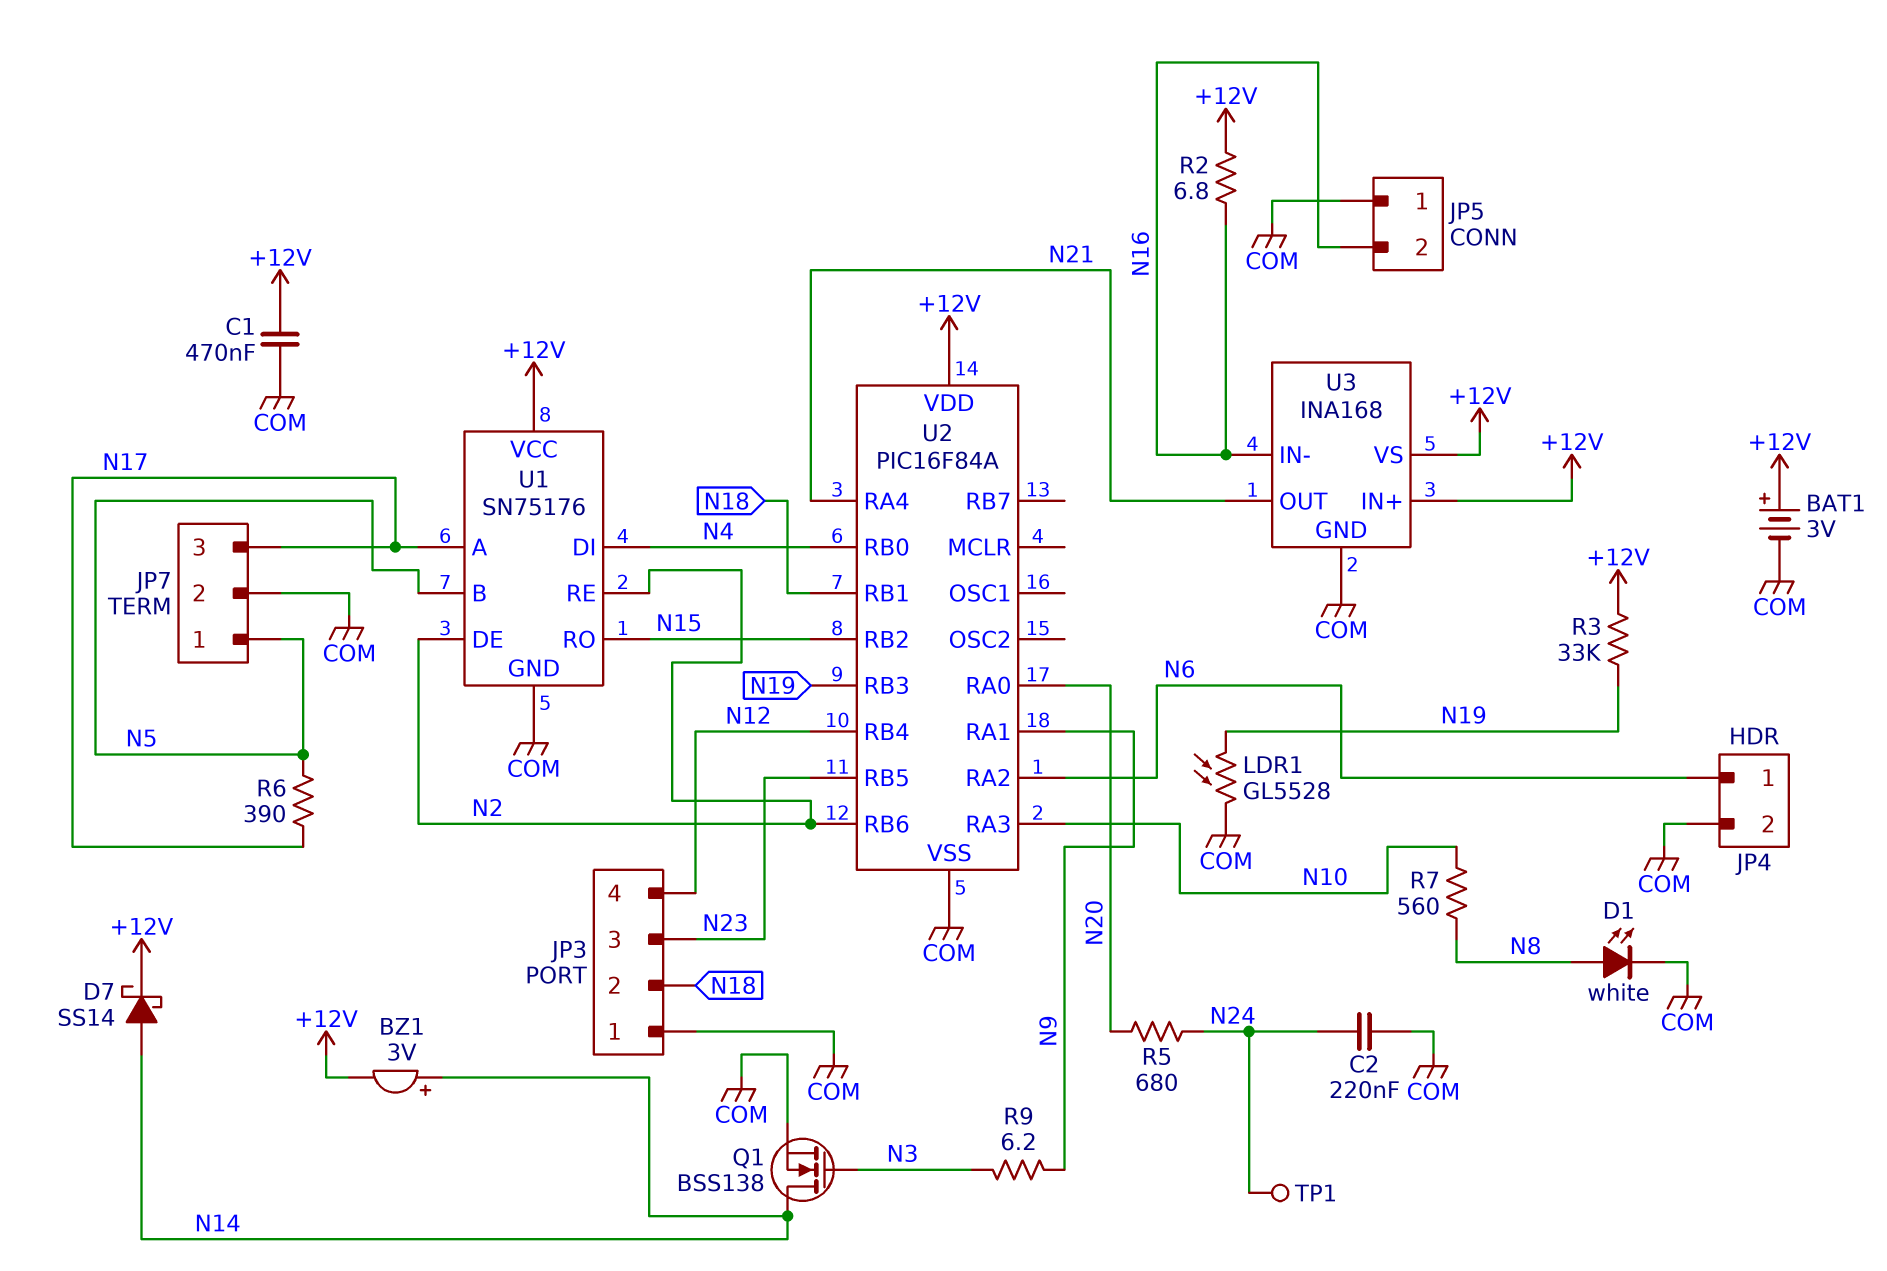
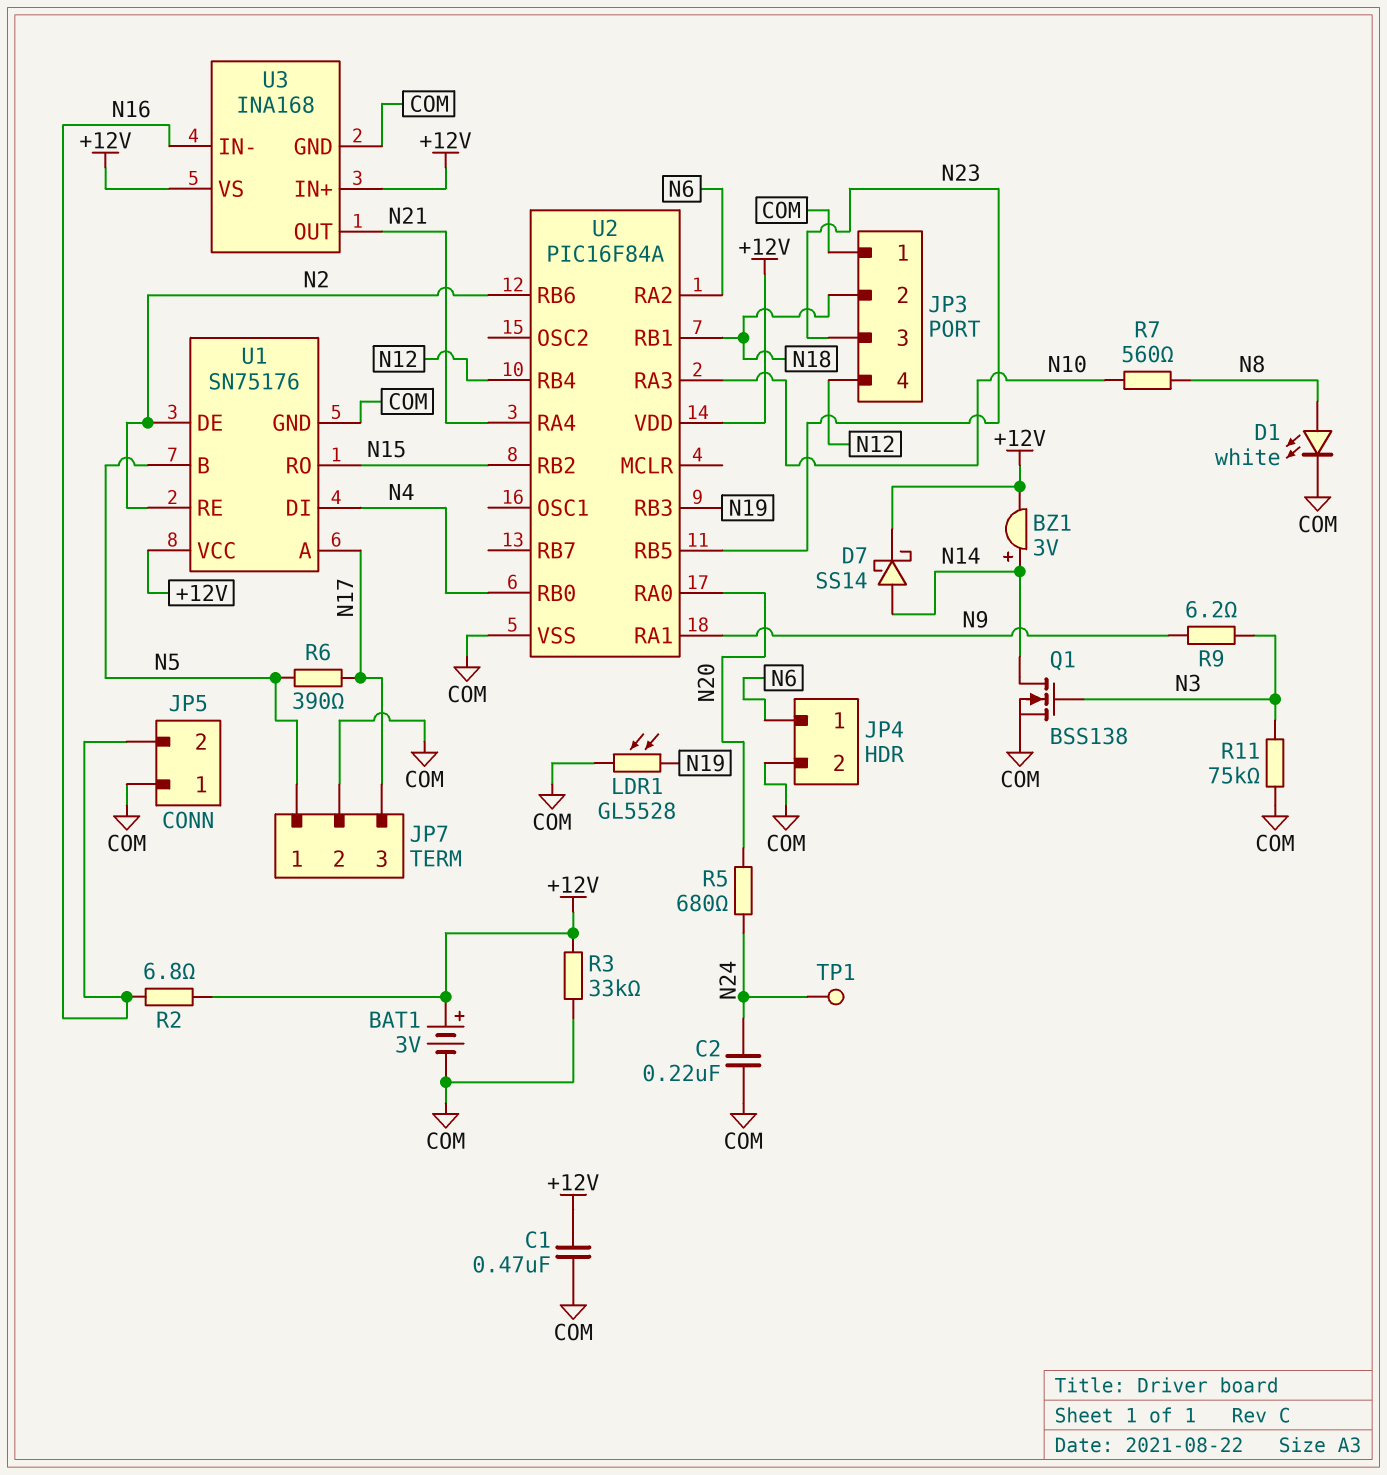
R3: 33k (+12V, N19) -> 33k (+12V, COM)
R11: none -> 75k (COM, N3)

